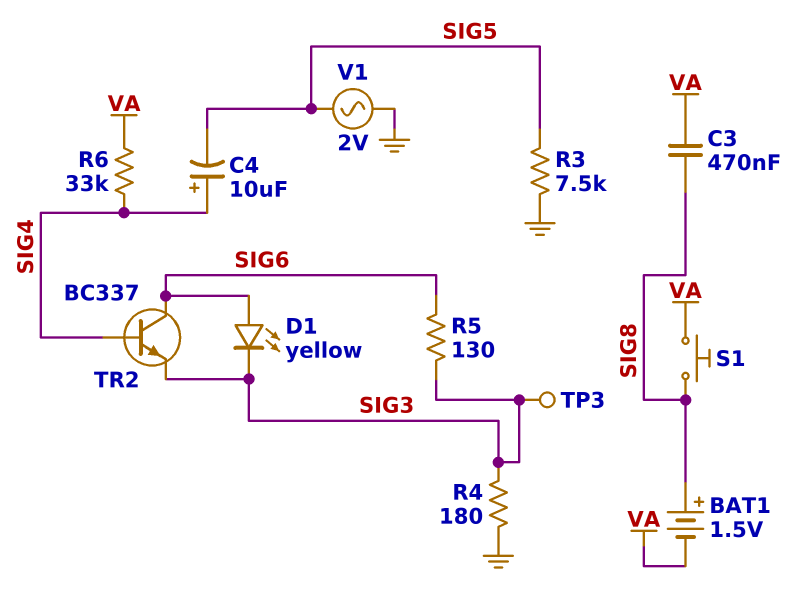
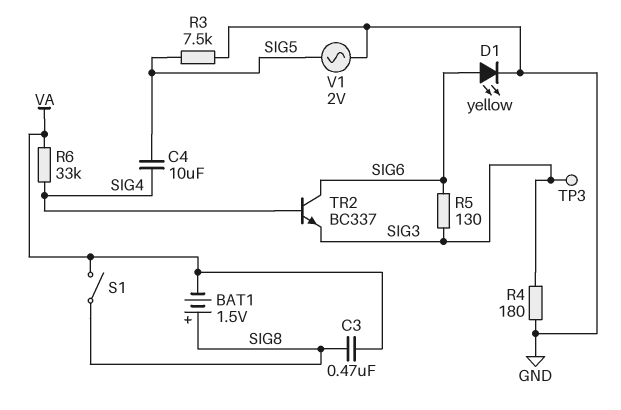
C4: 10uF (plus SIG4, minus SIG5) -> 10uF (SIG4, SIG5)
D1: LED yellow (A SIG6, K SIG3) -> LED yellow (A SIG6, K GND)
S1: button (SIG8, VA) -> switch (SIG8, VA)

